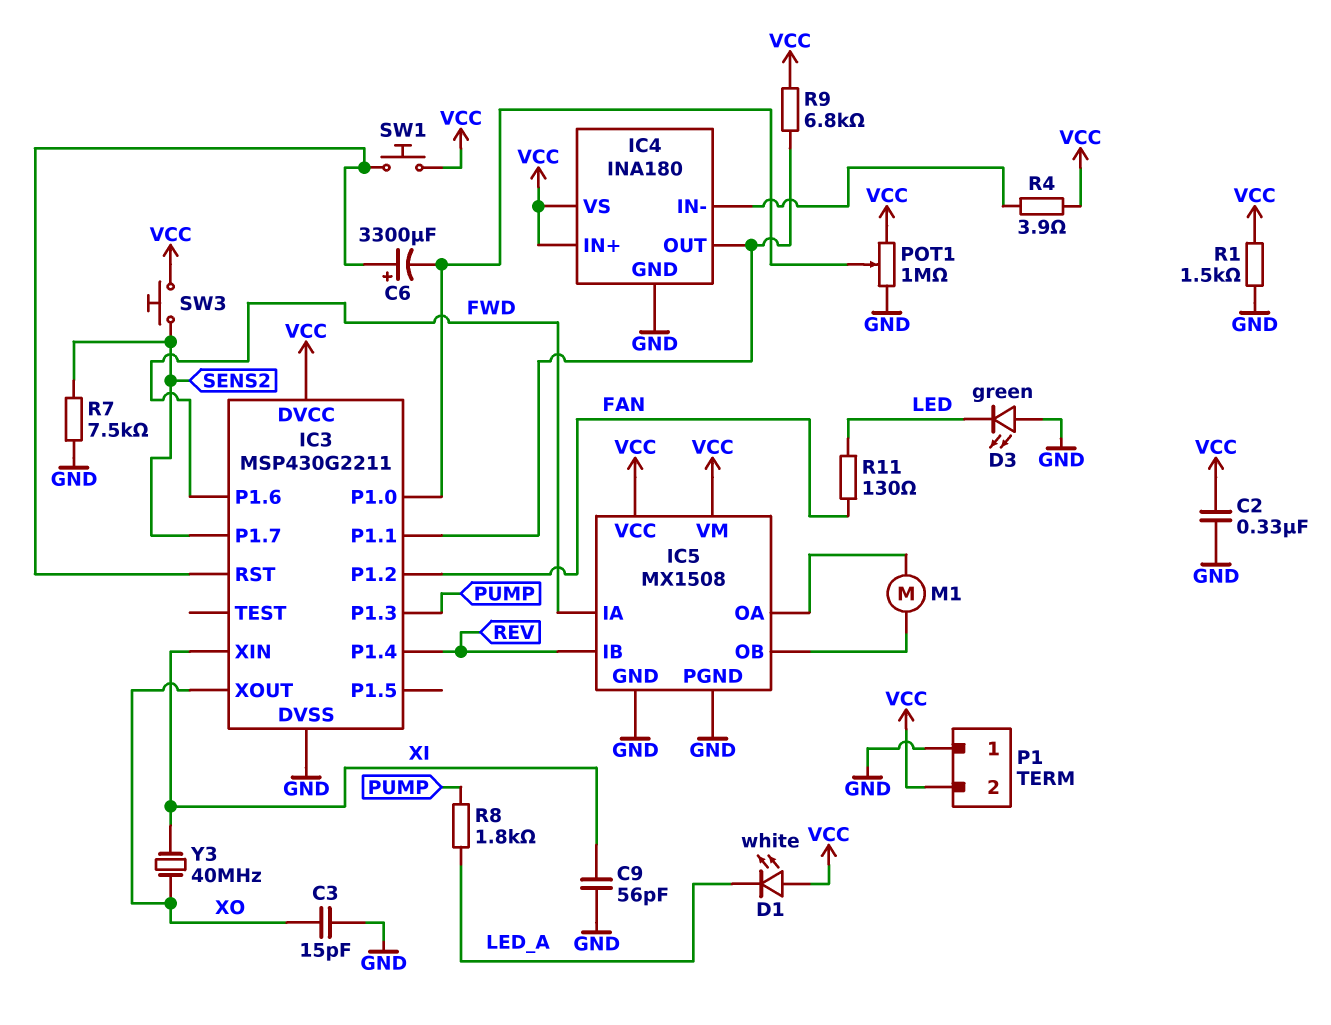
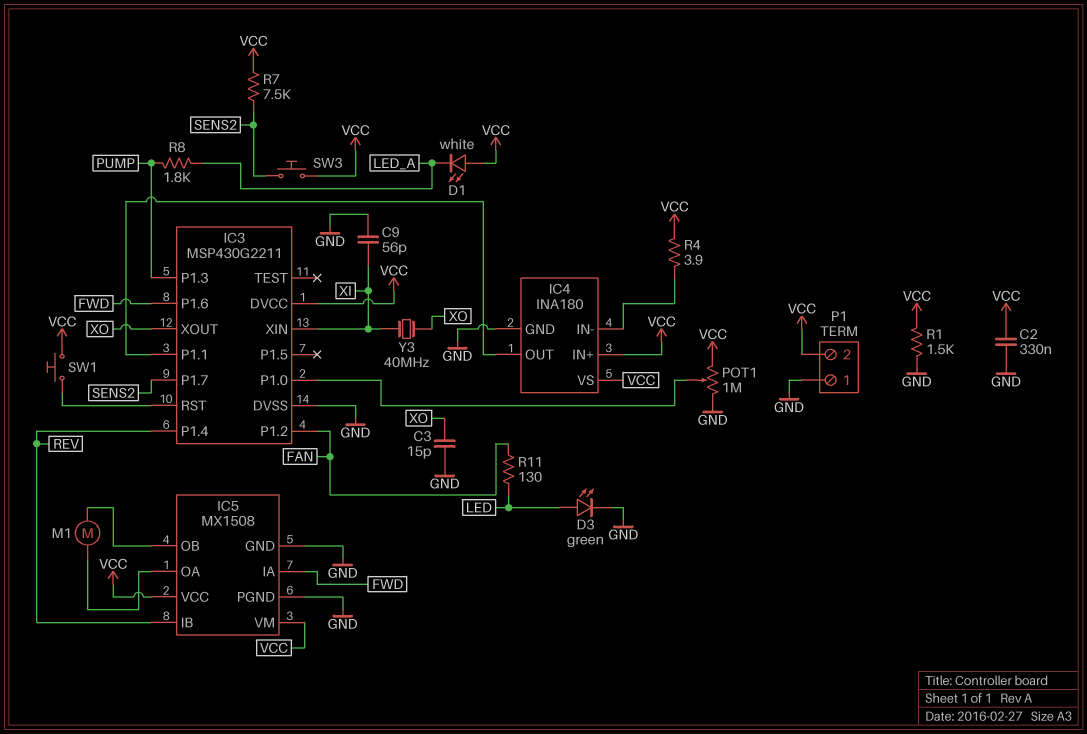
C6: 3300uF (plus IC3/RST, minus IC3/P1.0) -> none
D3: LED green (A GND, K LED) -> LED green (A LED, K GND)
R7: 7.5k (GND, SENS2) -> 7.5k (SENS2, VCC)
R9: 6.8k (IC3/P1.1, VCC) -> none

